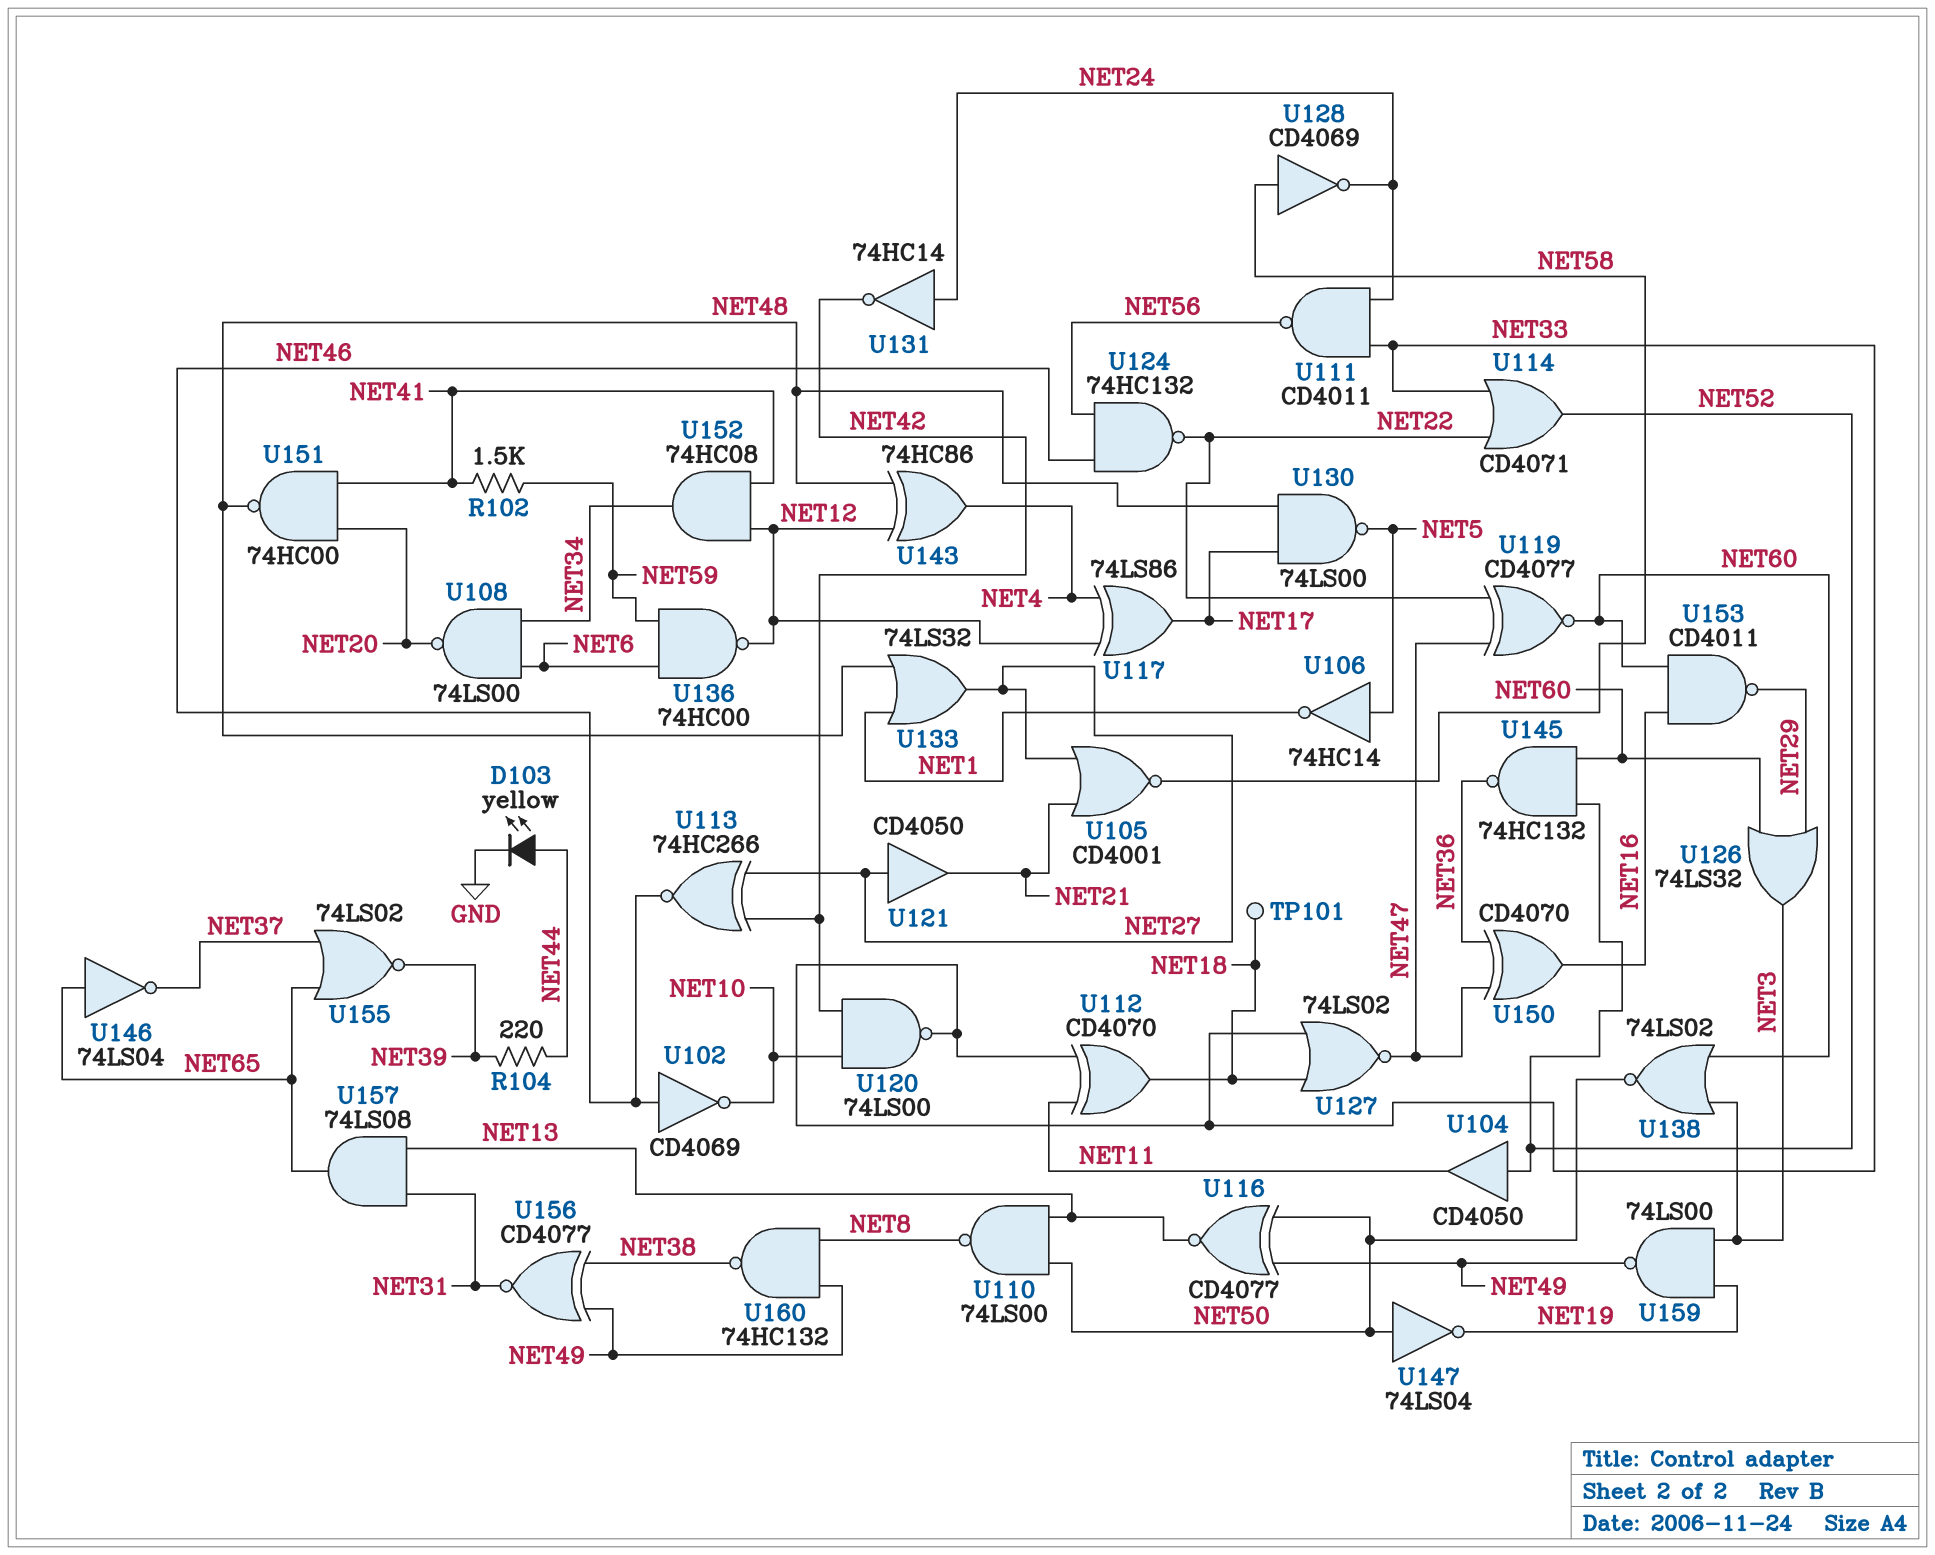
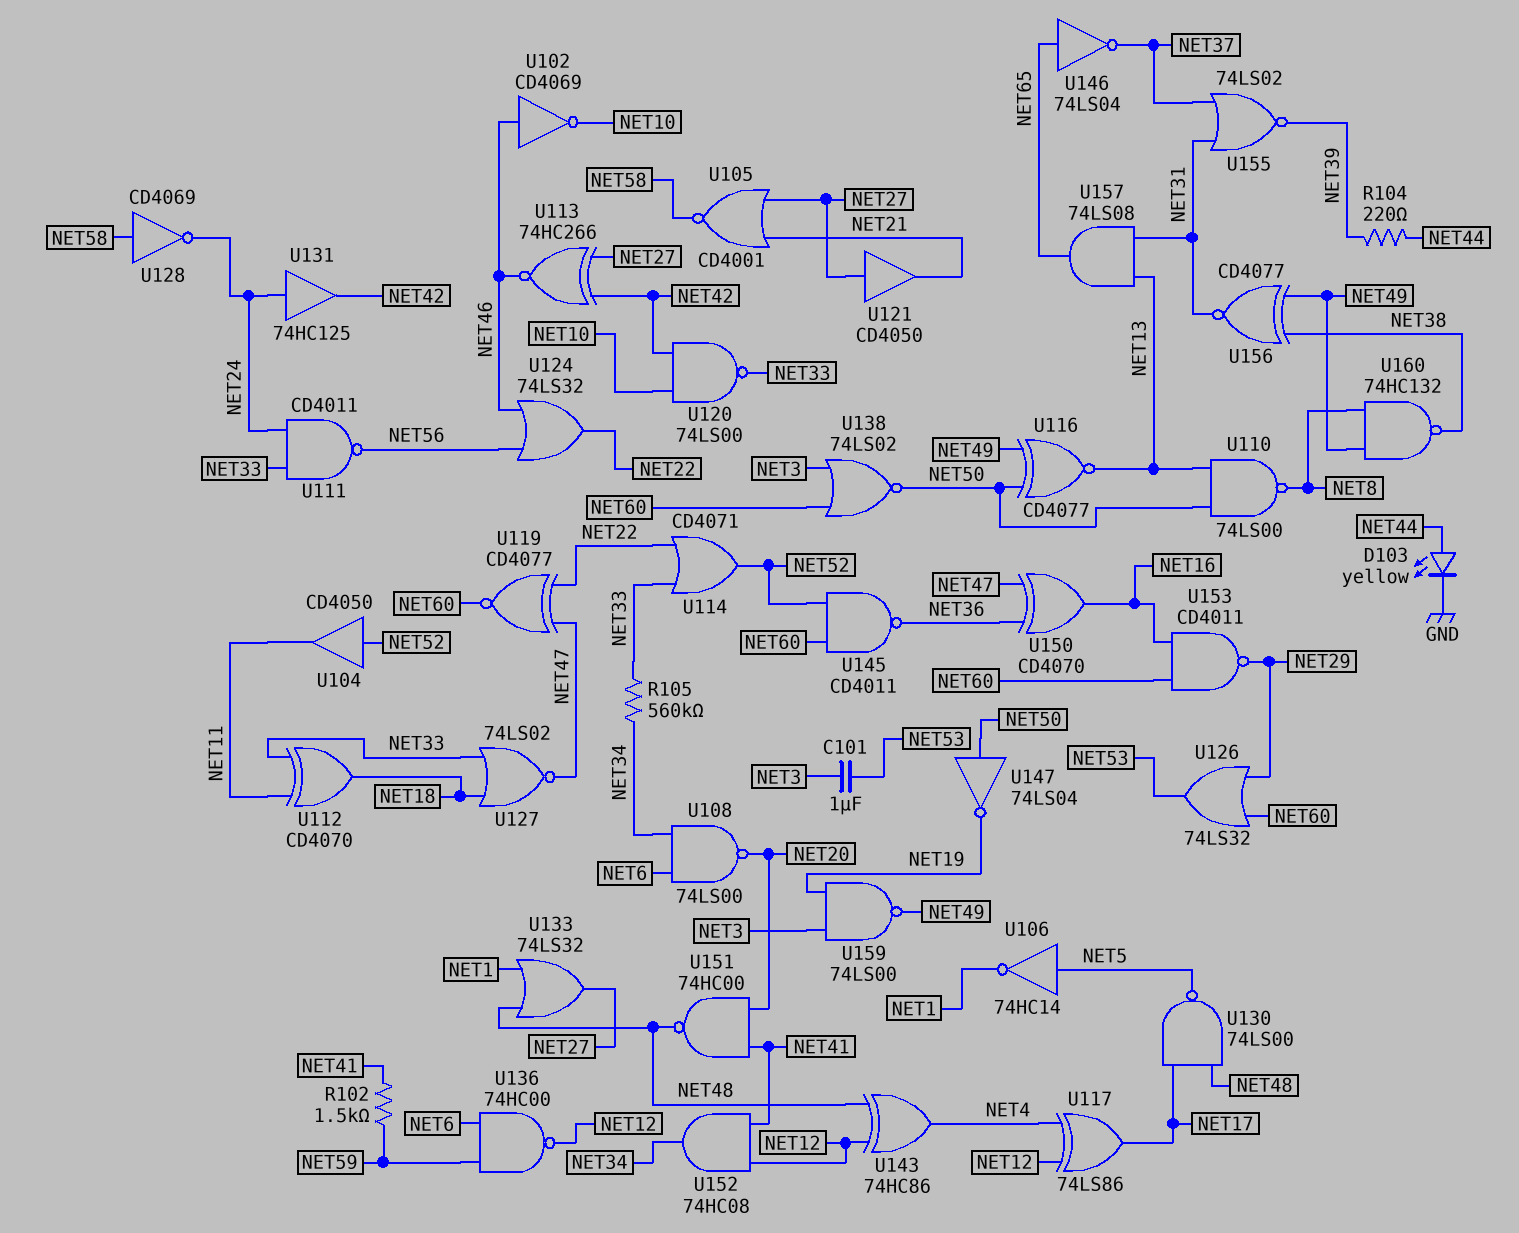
C101: none -> 1uF (NET3, NET53)
R105: none -> 560k (NET33, NET34)
TP101: test point (NET18) -> none
U124: NAND 74HC132 (in NET46, in NET56, out NET22) -> OR 74LS32 (in NET46, in NET56, out NET22)
U126: OR 74LS32 (in NET29, in NET60, out NET3) -> OR 74LS32 (in NET29, in NET60, out NET53)
U131: NOT 74HC14 (in NET24, out NET42) -> buffer 74HC125 (in NET24, out NET42)
U145: NAND 74HC132 (in NET52, in NET60, out NET36) -> NAND CD4011 (in NET52, in NET60, out NET36)
U155: NOR 74LS02 (in NET37, in NET65, out NET39) -> NOR 74LS02 (in NET31, in NET37, out NET39)

